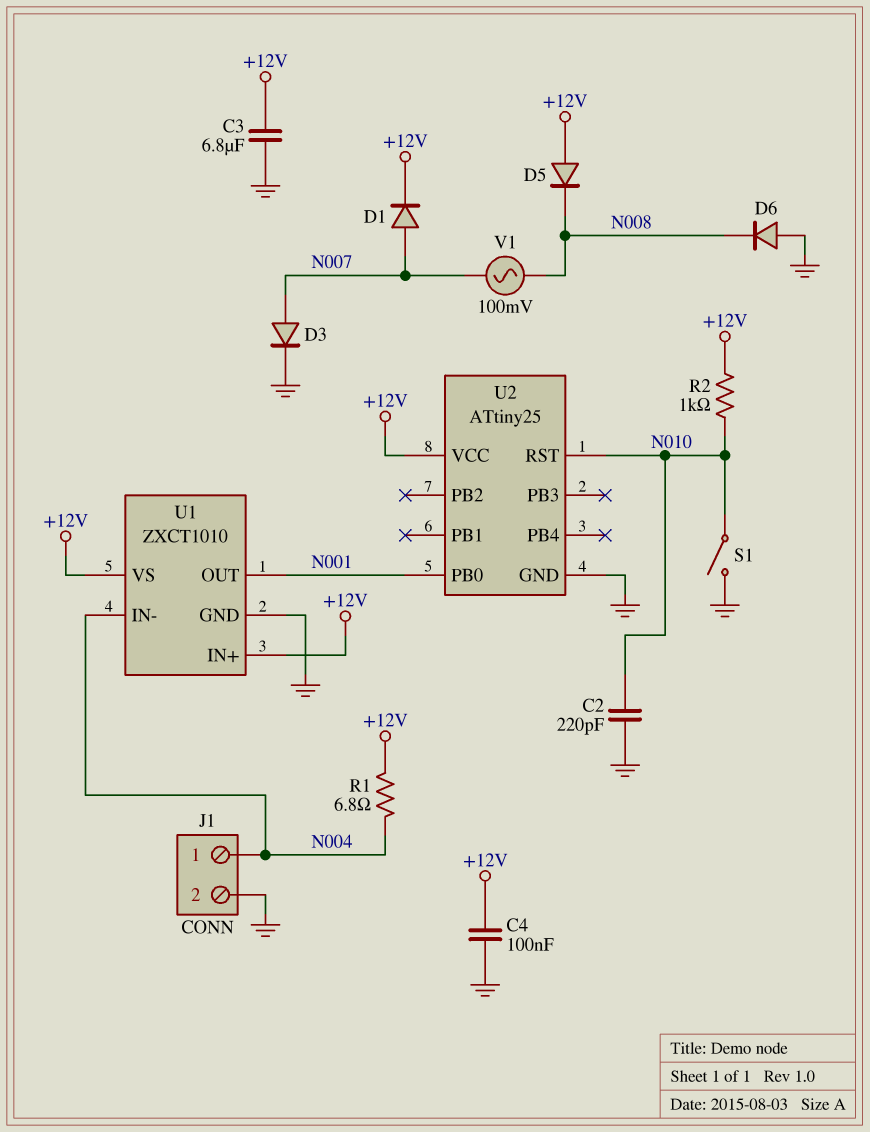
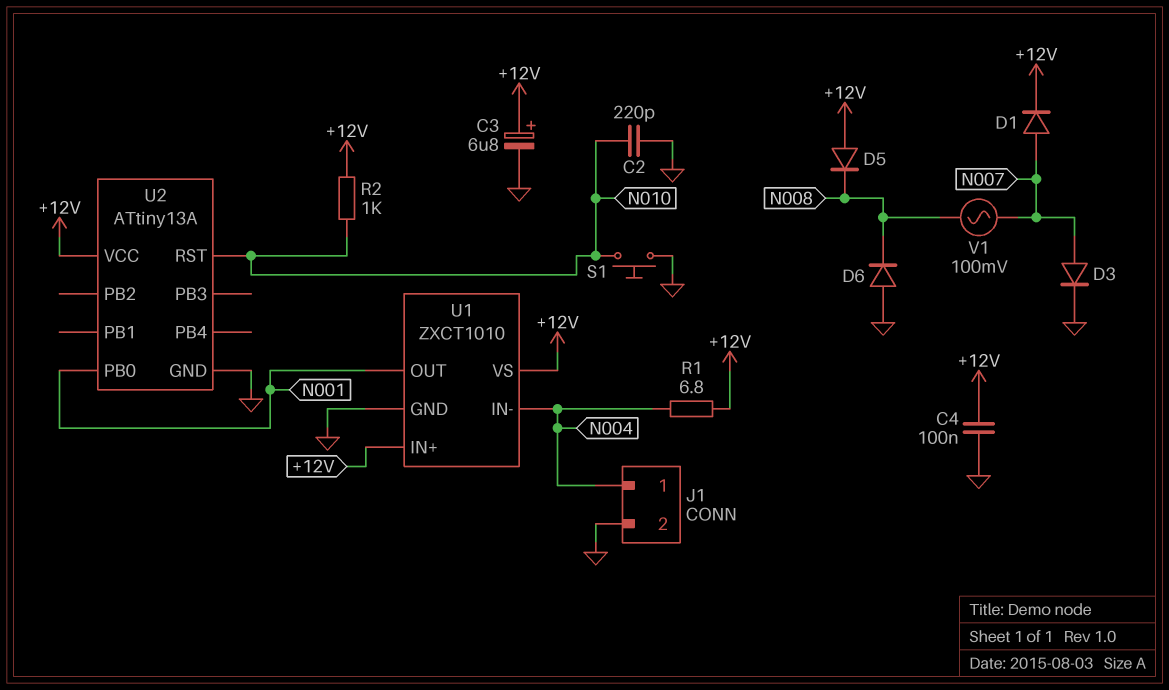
C3: 6.8uF (+12V, GND) -> 6.8uF (plus +12V, minus GND)
S1: switch (GND, N010) -> button (GND, N010)
U2: ATtiny25 -> ATtiny13A

